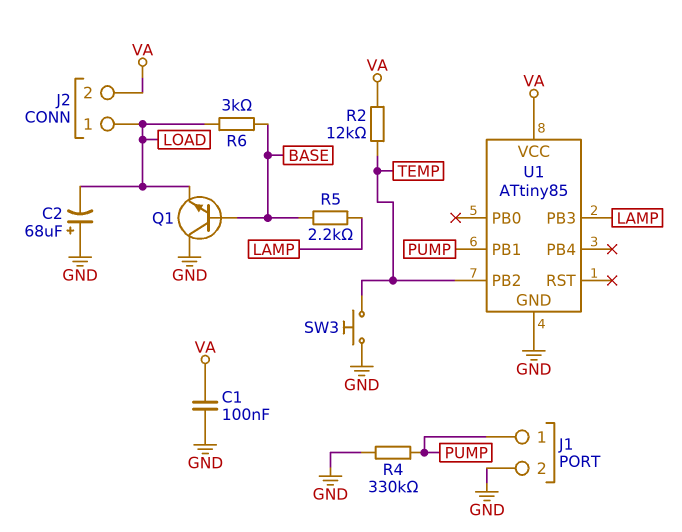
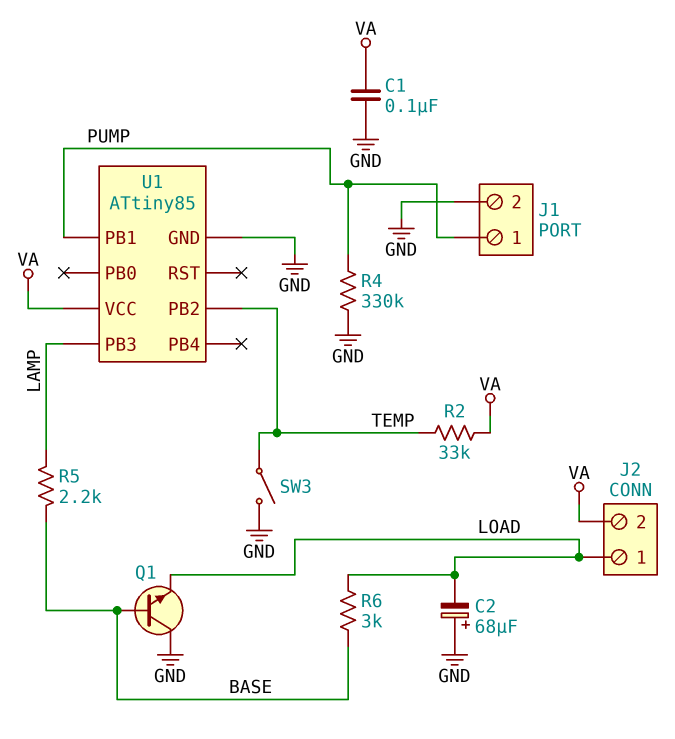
R2: 12k (TEMP, VA) -> 33k (TEMP, VA)
SW3: button (GND, TEMP) -> switch (GND, TEMP)

